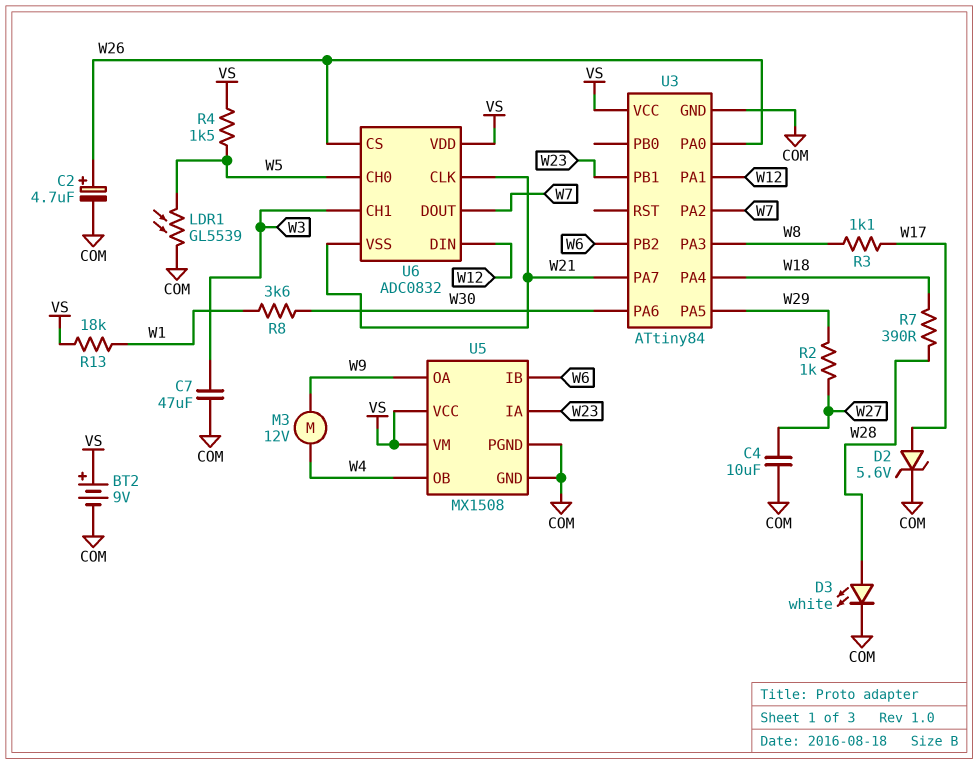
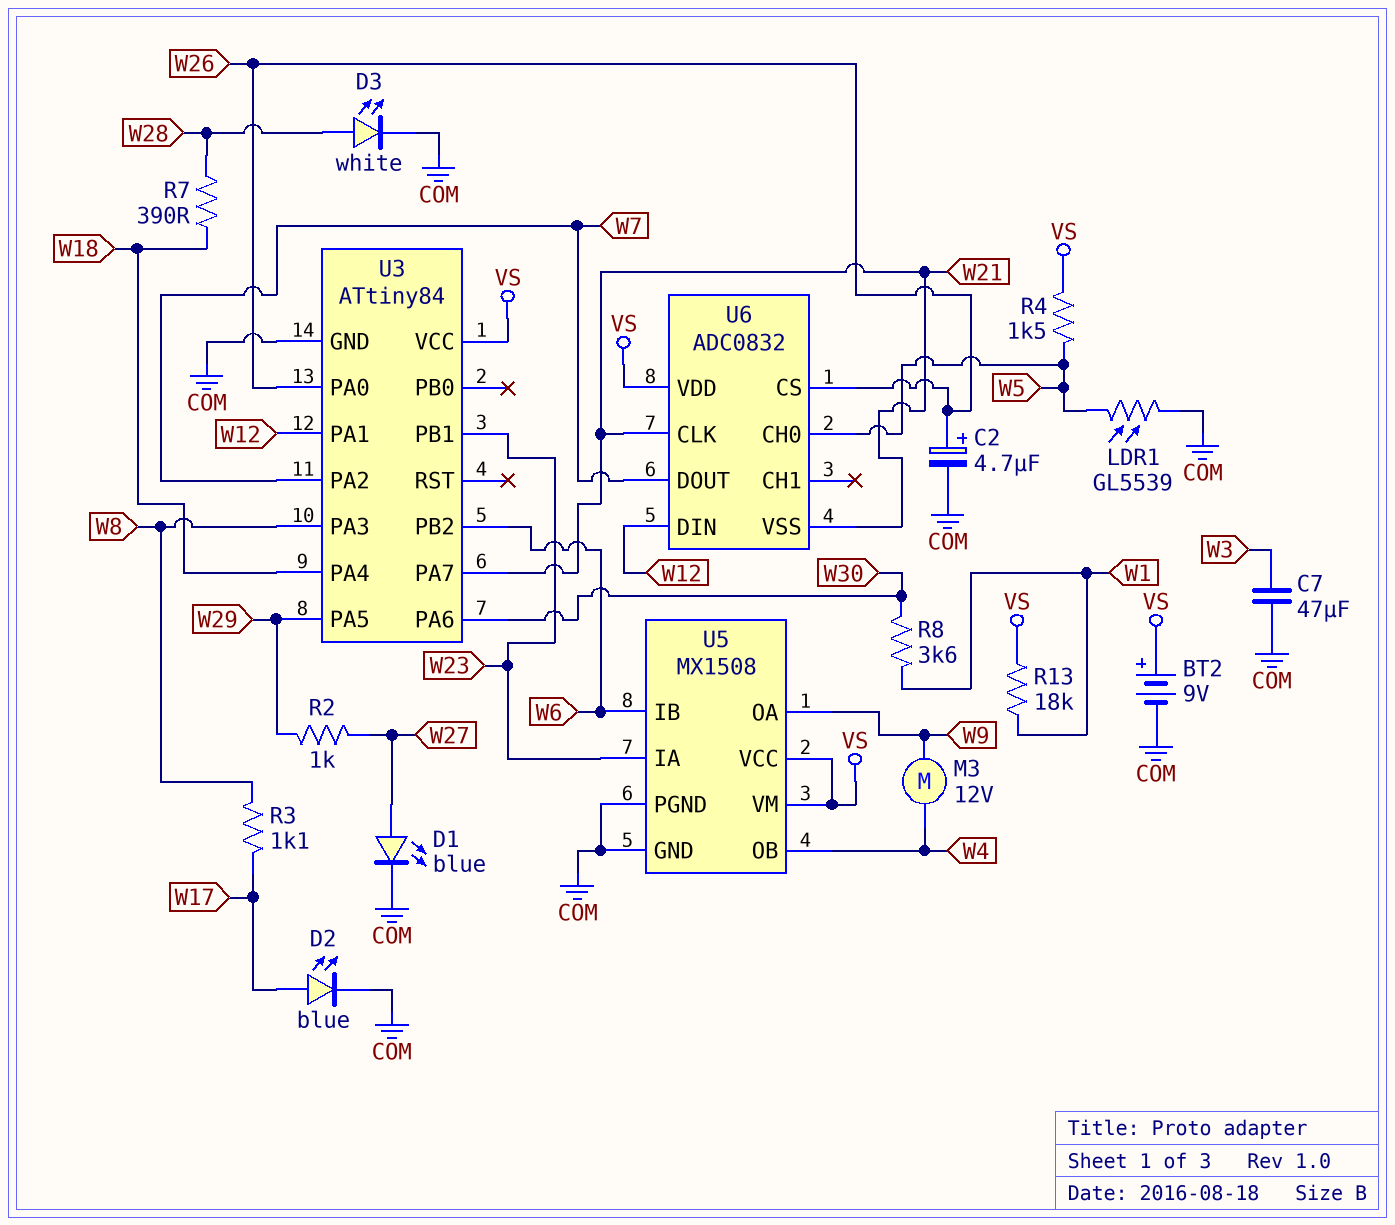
C4: 10uF (COM, W27) -> none
D1: none -> LED blue (A W27, K COM)
D2: zener 5.6V (A W17, K COM) -> LED blue (A W17, K COM)
U6 pin CH1: W3 -> none

